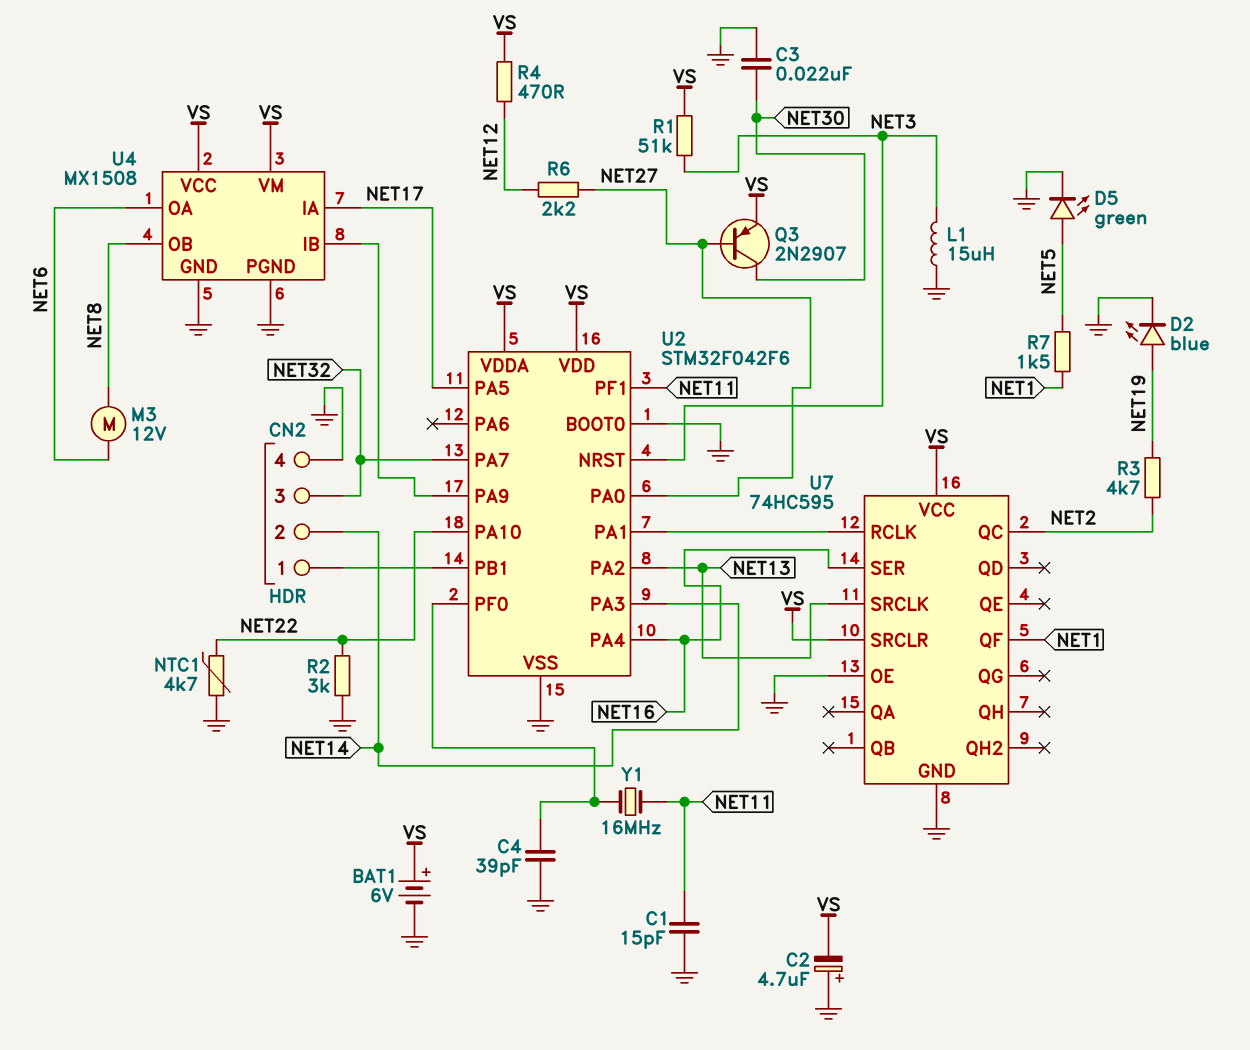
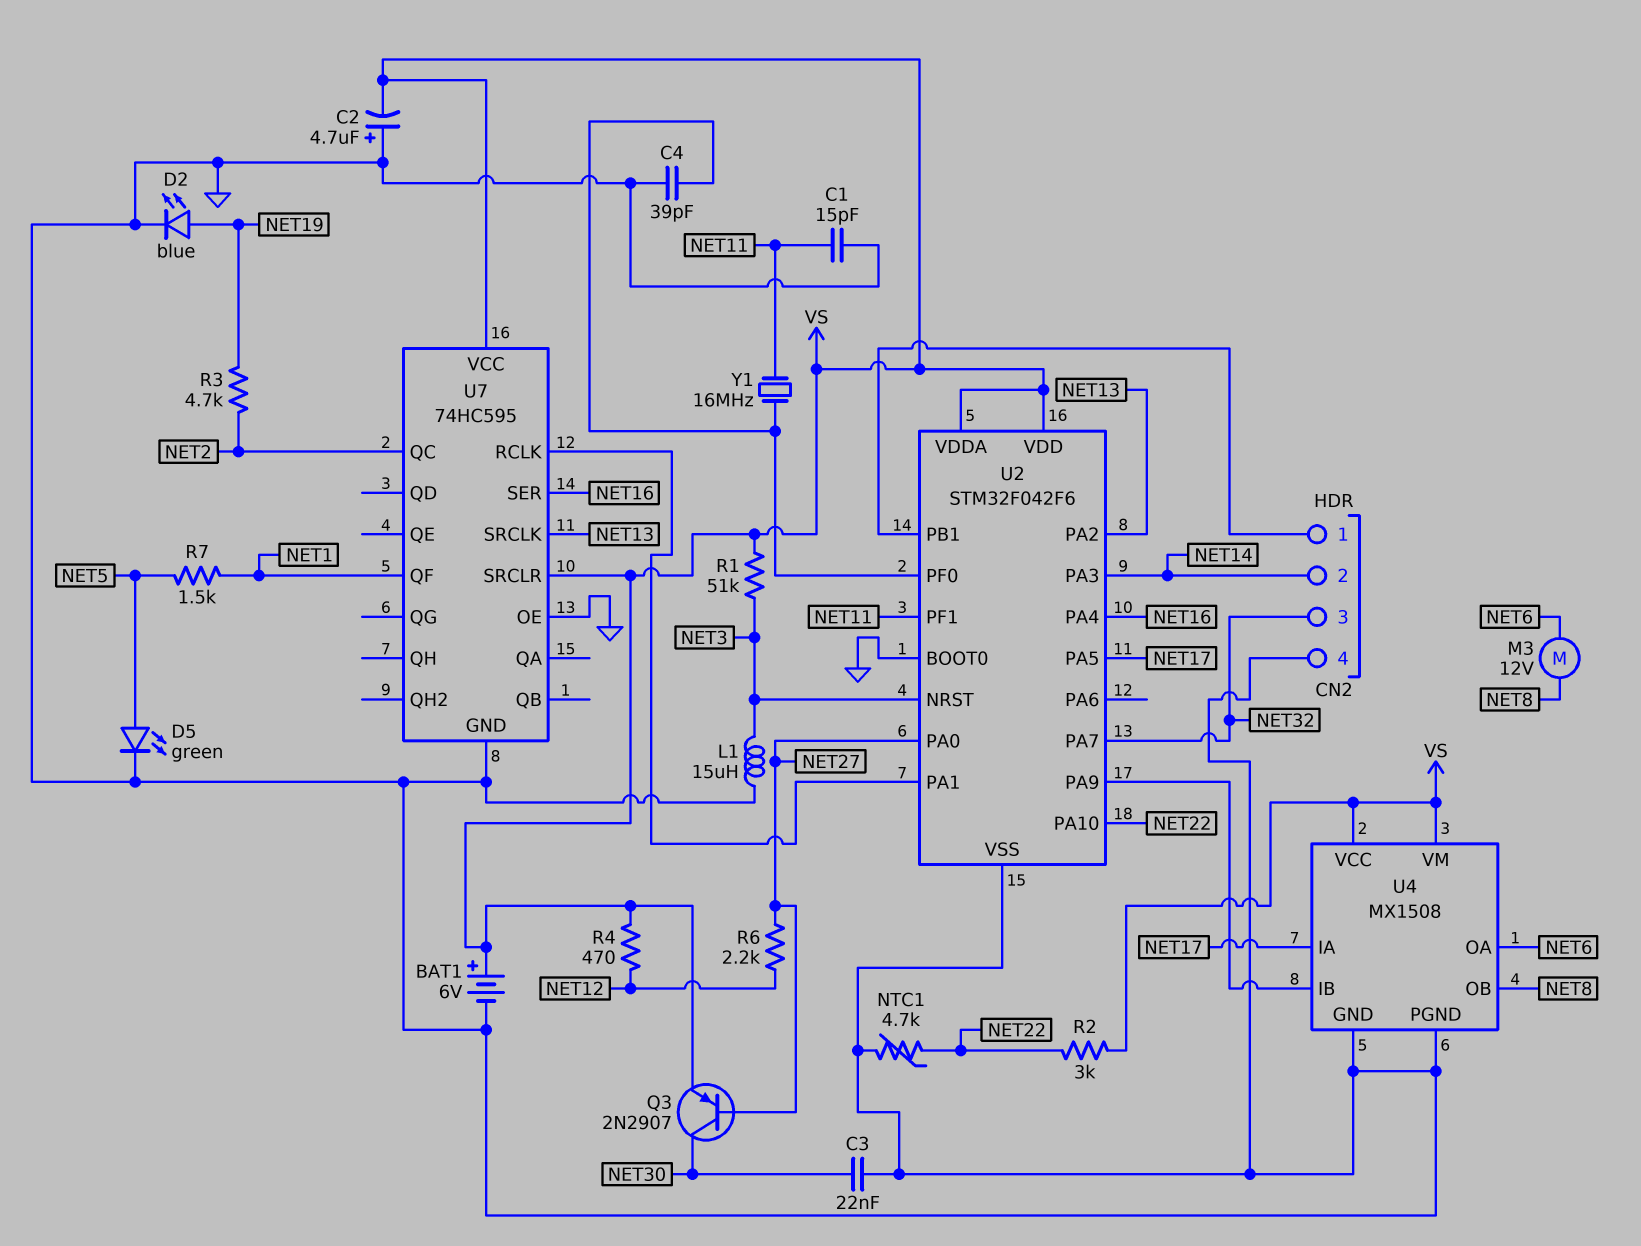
R2: 3k (GND, NET22) -> 3k (NET22, VS)

